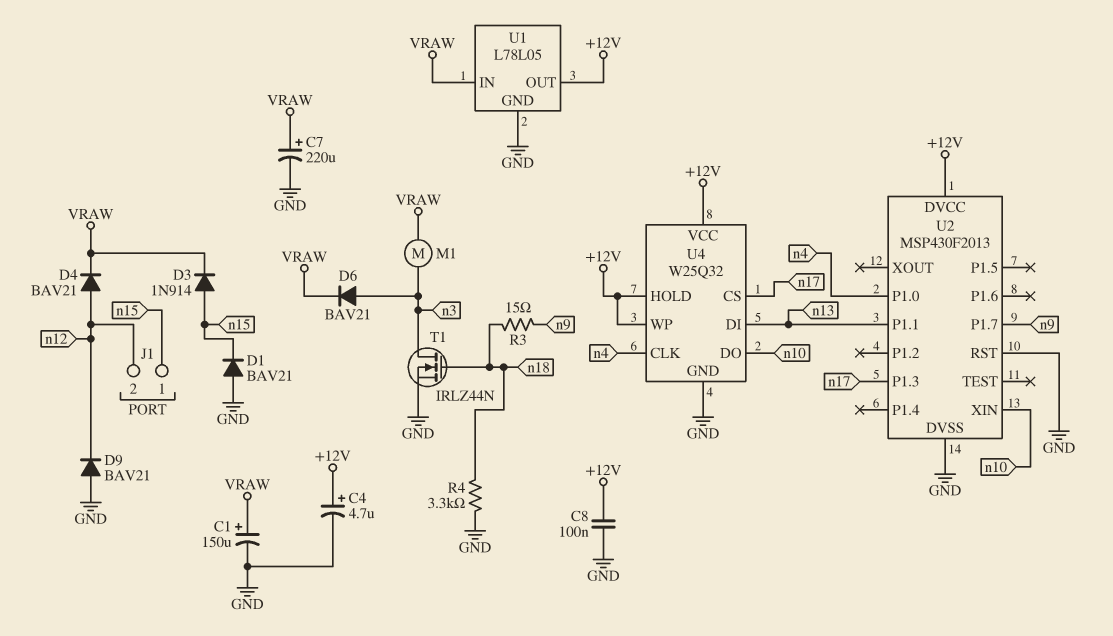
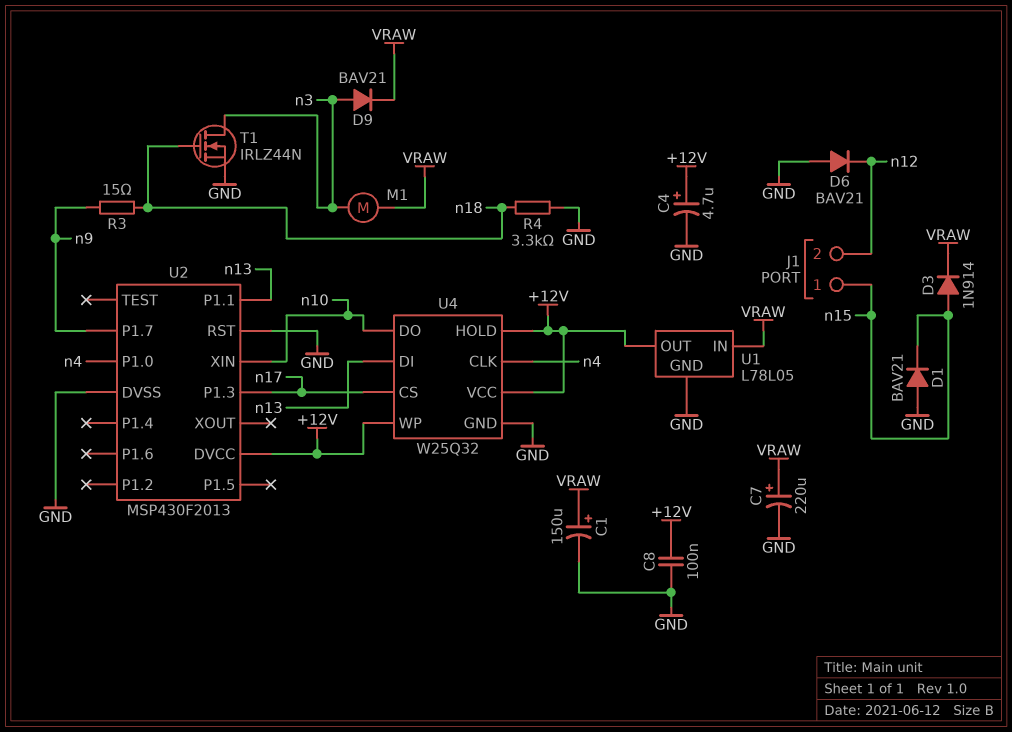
D4: diode BAV21 (A n12, K VRAW) -> none
D6: diode BAV21 (A n3, K VRAW) -> diode BAV21 (A GND, K n12)
D9: diode BAV21 (A GND, K n12) -> diode BAV21 (A n3, K VRAW)

